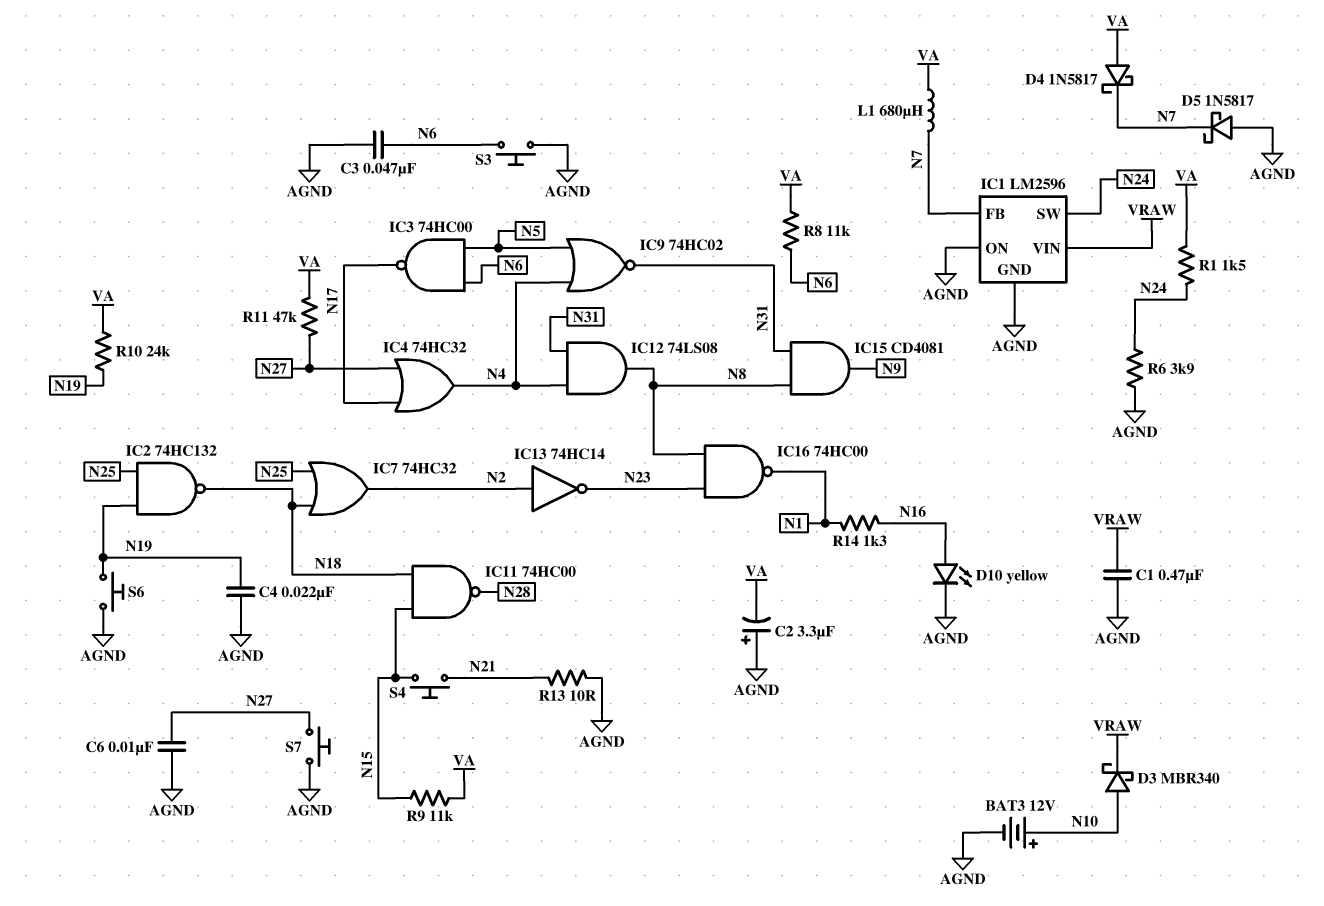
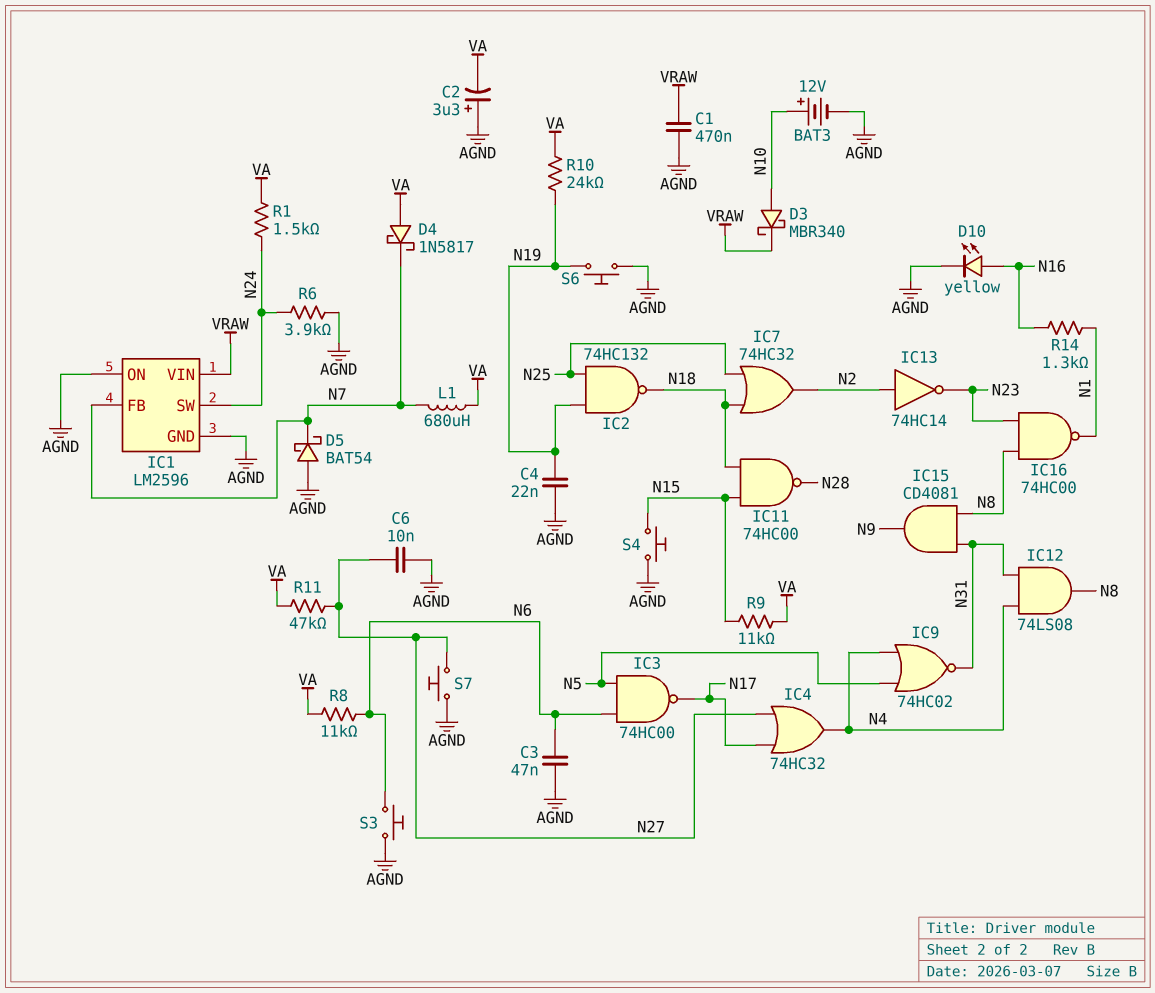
D5: schottky 1N5817 (A AGND, K N7) -> schottky BAT54 (A AGND, K N7)
R13: 10 (AGND, N21) -> none
S4: button (N15, N21) -> button (AGND, N15)

